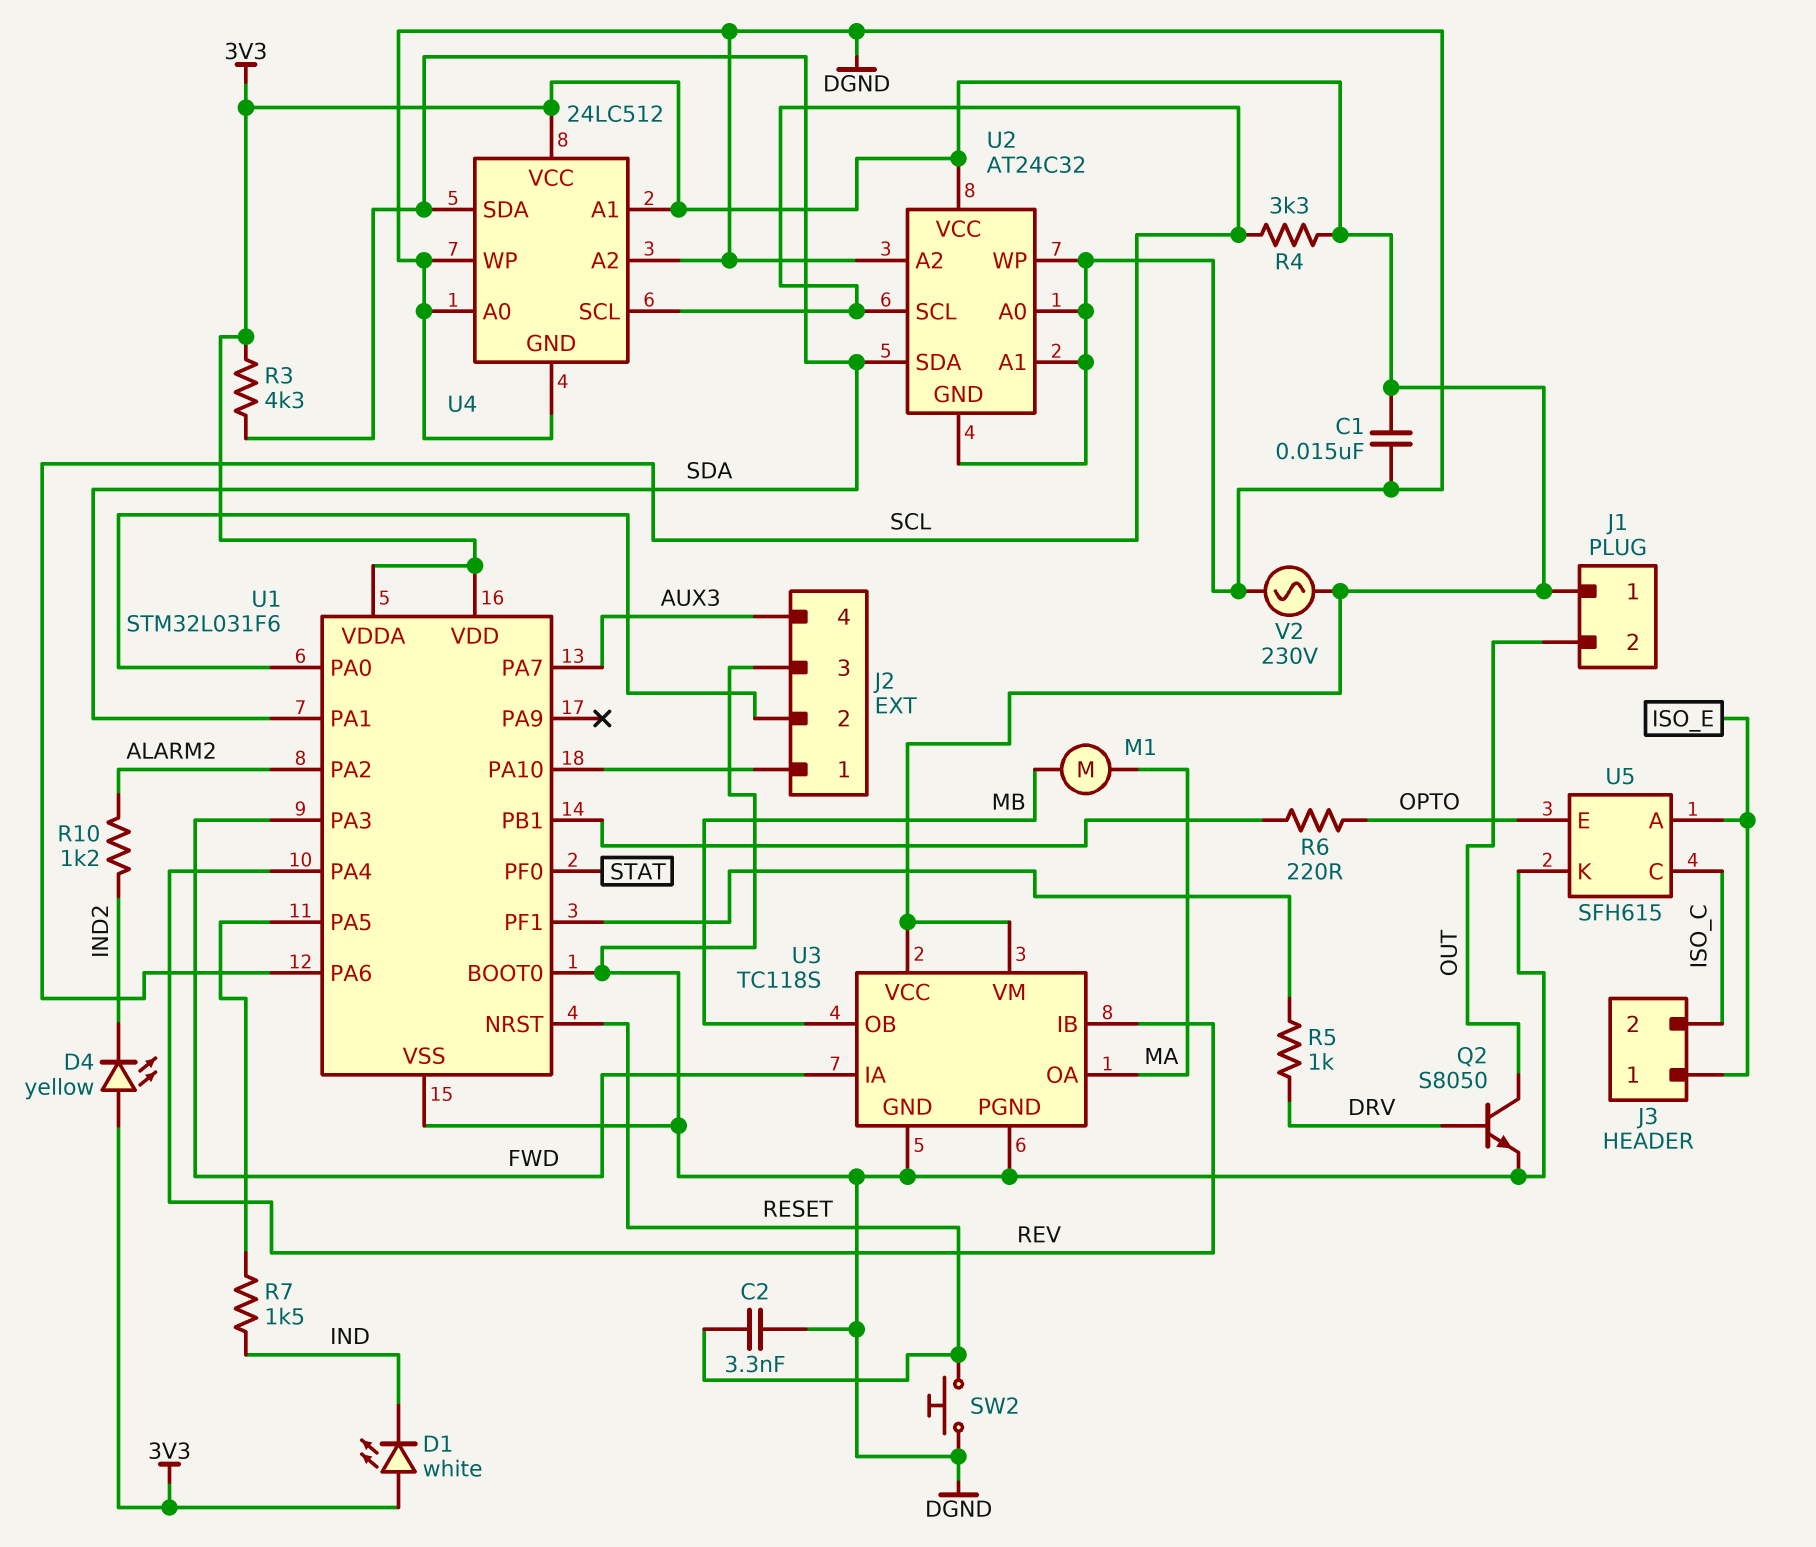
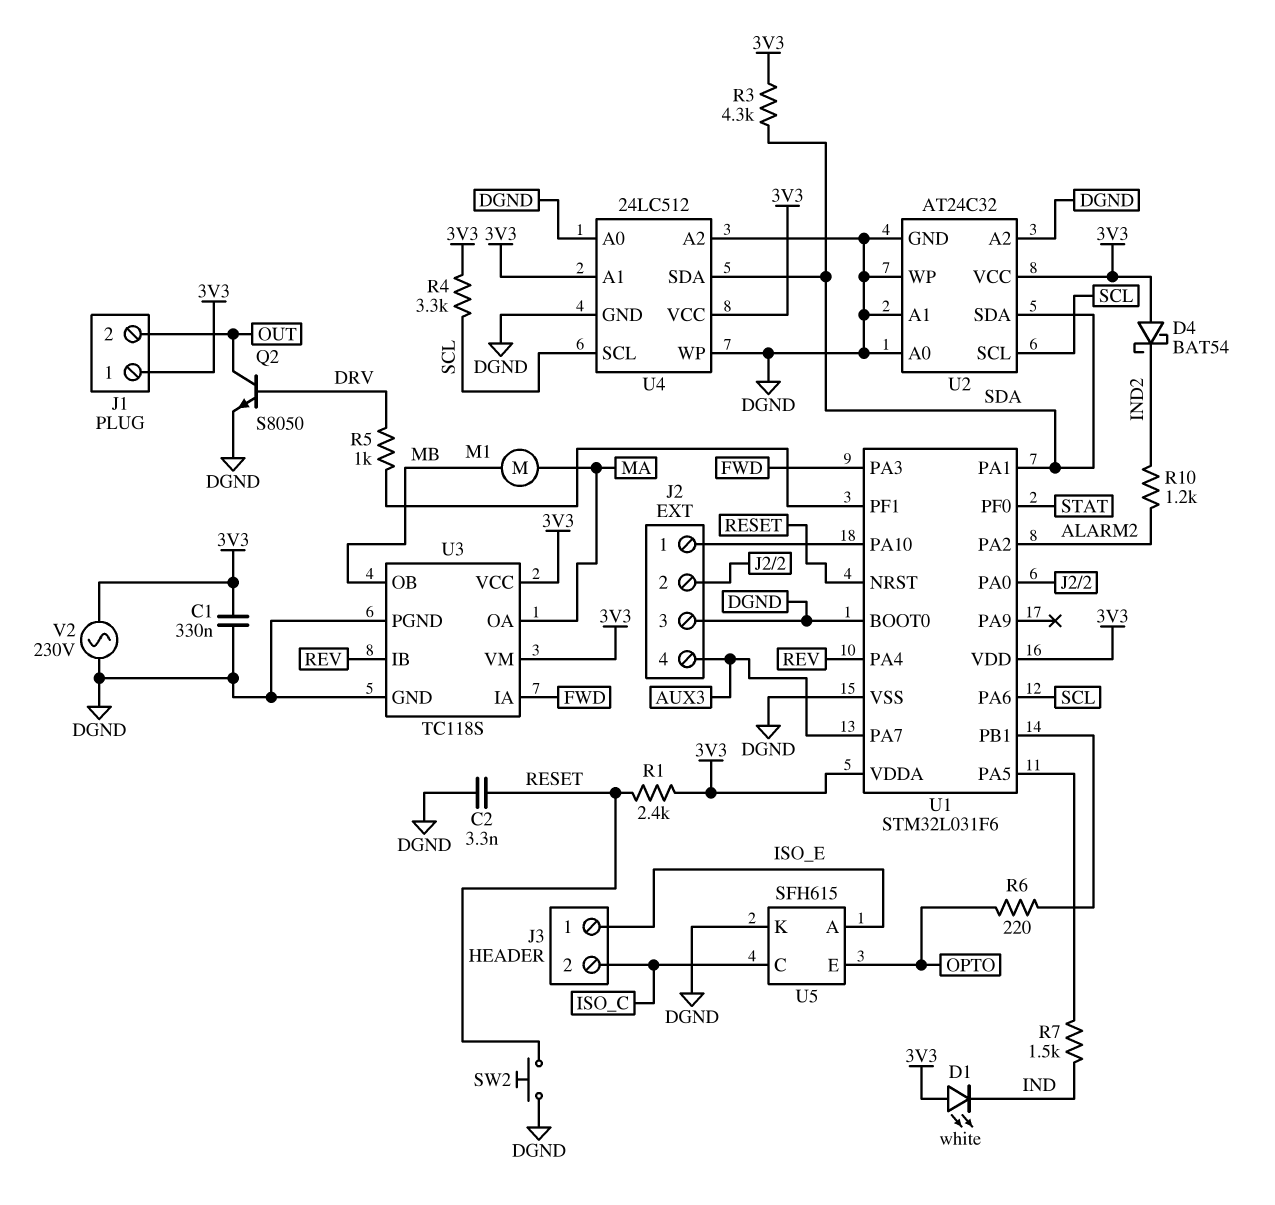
C1: 15nF (3V3, DGND) -> 330nF (3V3, DGND)
D4: LED yellow (A 3V3, K IND2) -> schottky BAT54 (A 3V3, K IND2)
R1: none -> 2.4k (3V3, RESET)

